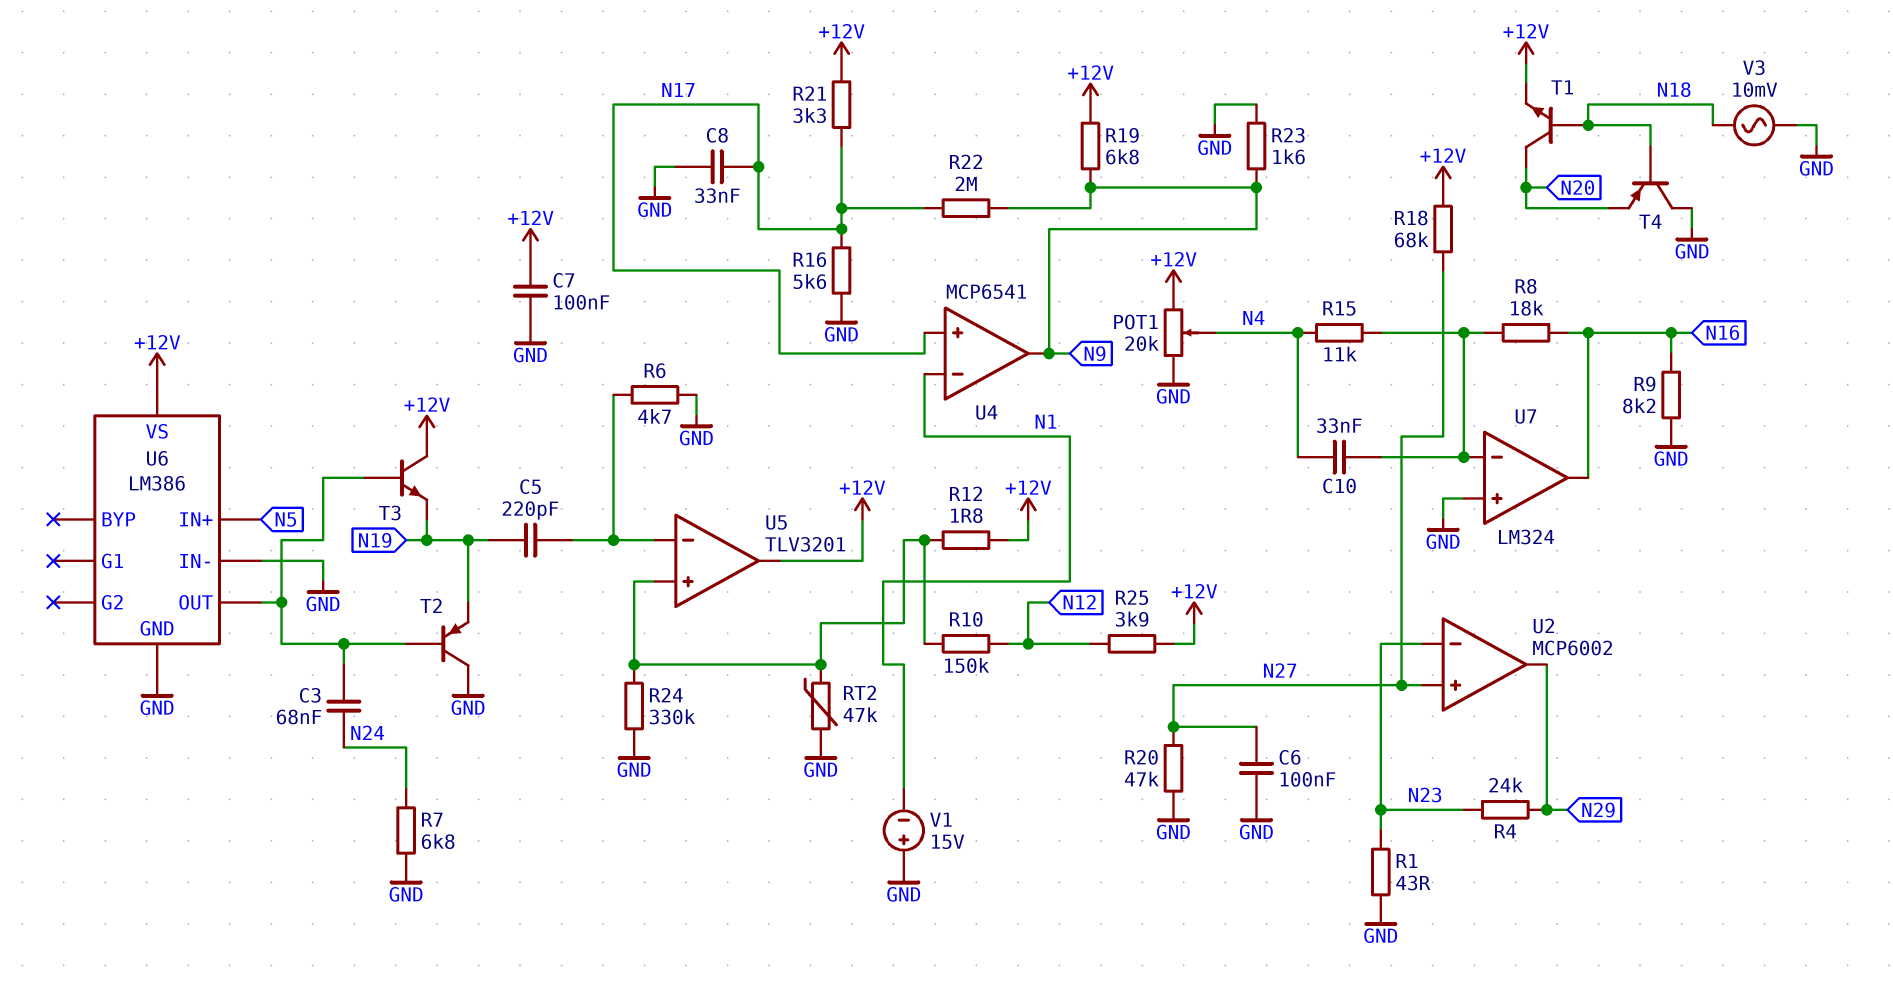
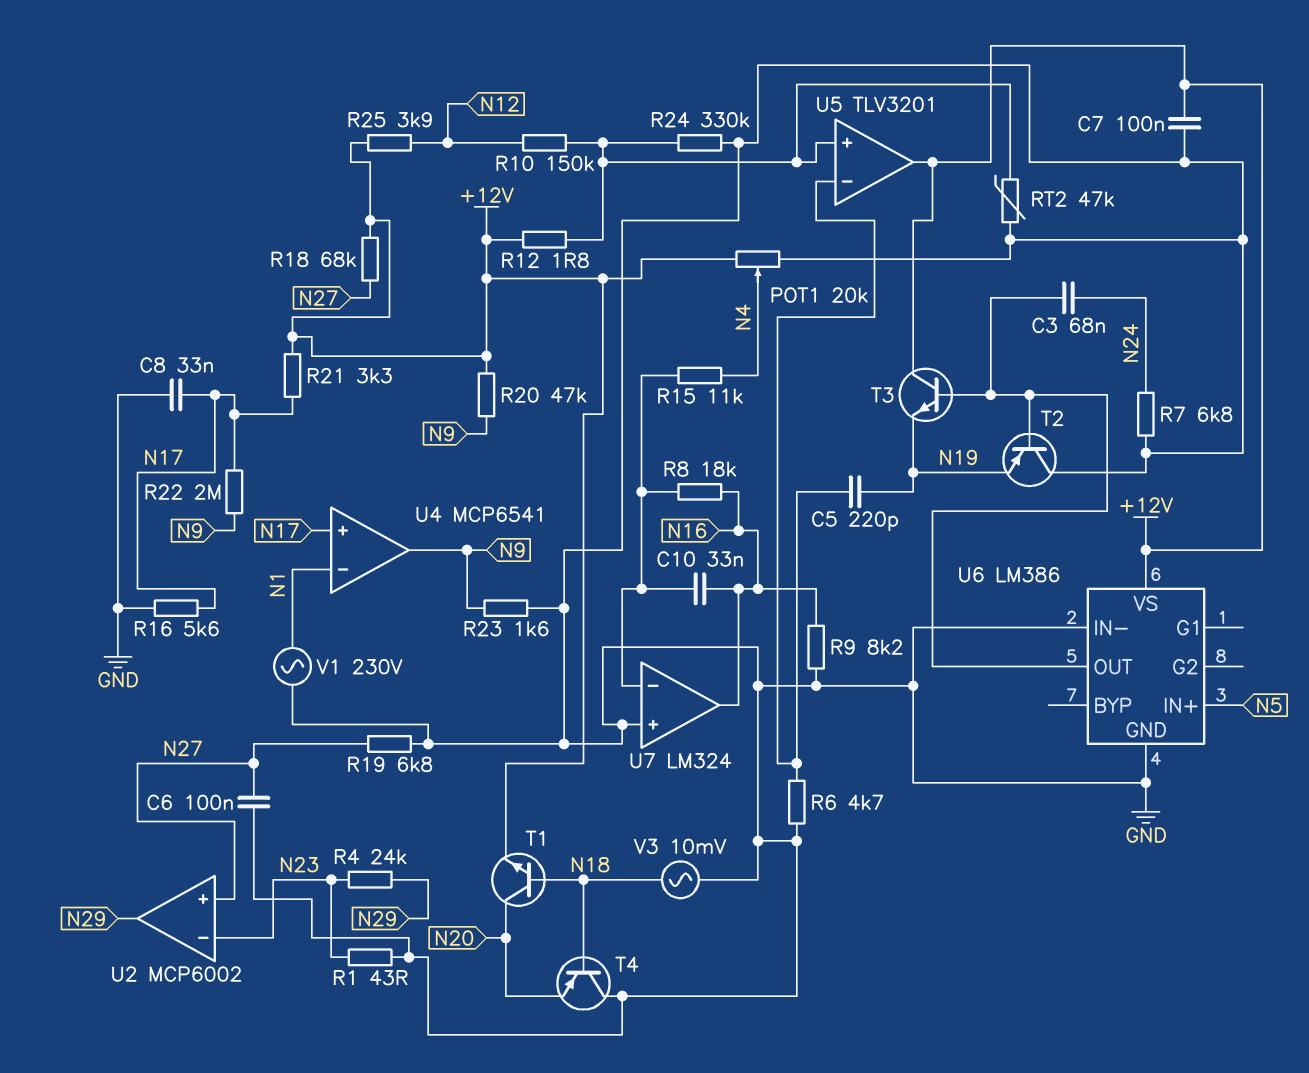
C10: 33nF (N4, U7/in-) -> 33nF (N16, U7/in-)
R19: 6.8k (+12V, N9) -> 6.8k (GND, N27)
R20: 47k (GND, N27) -> 47k (+12V, N9)
V1: 15V (plus GND, minus N1) -> AC 230V (GND, N1)

